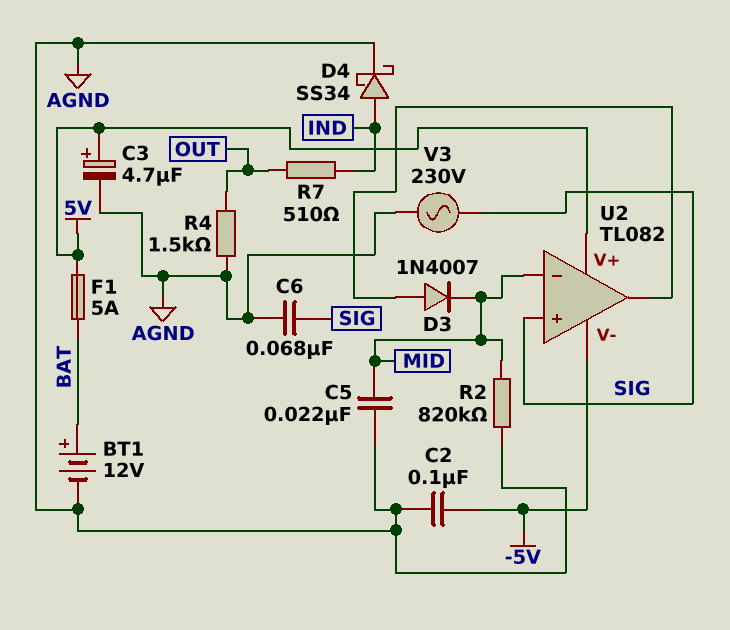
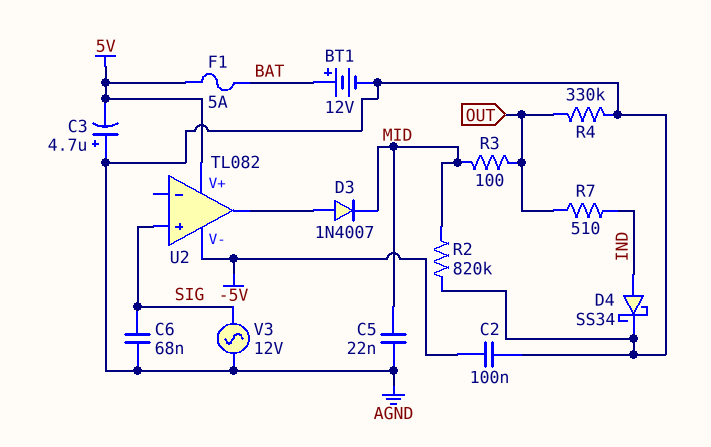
C3: 4.7uF (plus 5V, minus AGND) -> 4.7uF (plus AGND, minus 5V)
R3: none -> 100 (MID, OUT)
R4: 1.5k (AGND, OUT) -> 330k (AGND, OUT)
U2 pin in-: MID -> none
V3: AC 230V (AGND, SIG) -> AC 12V (AGND, SIG)

